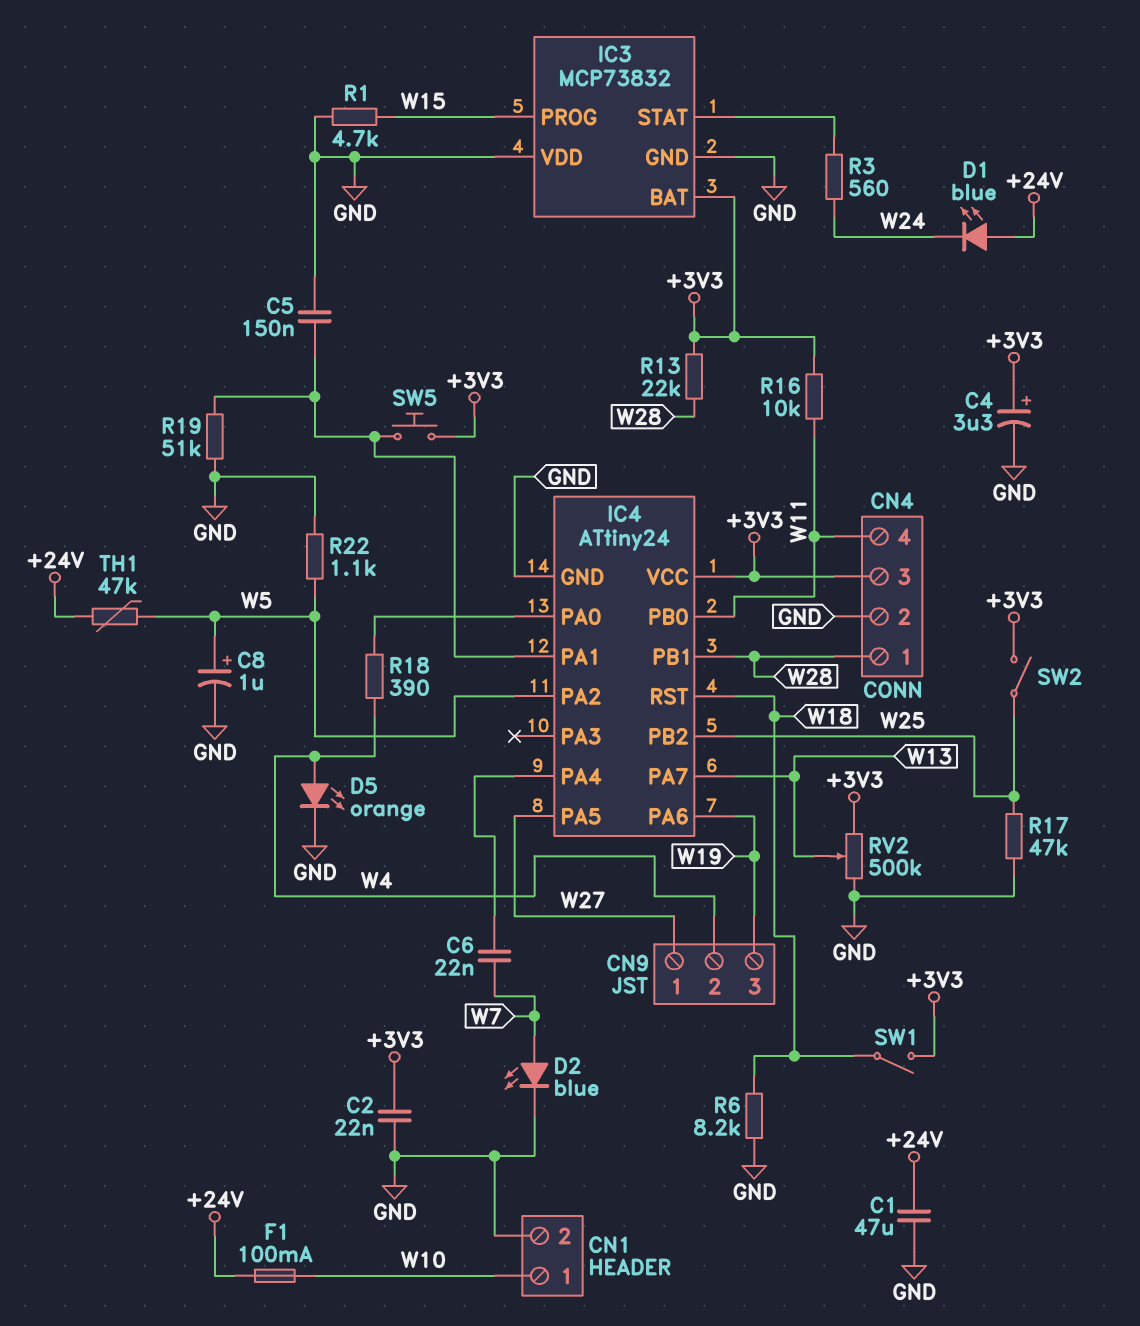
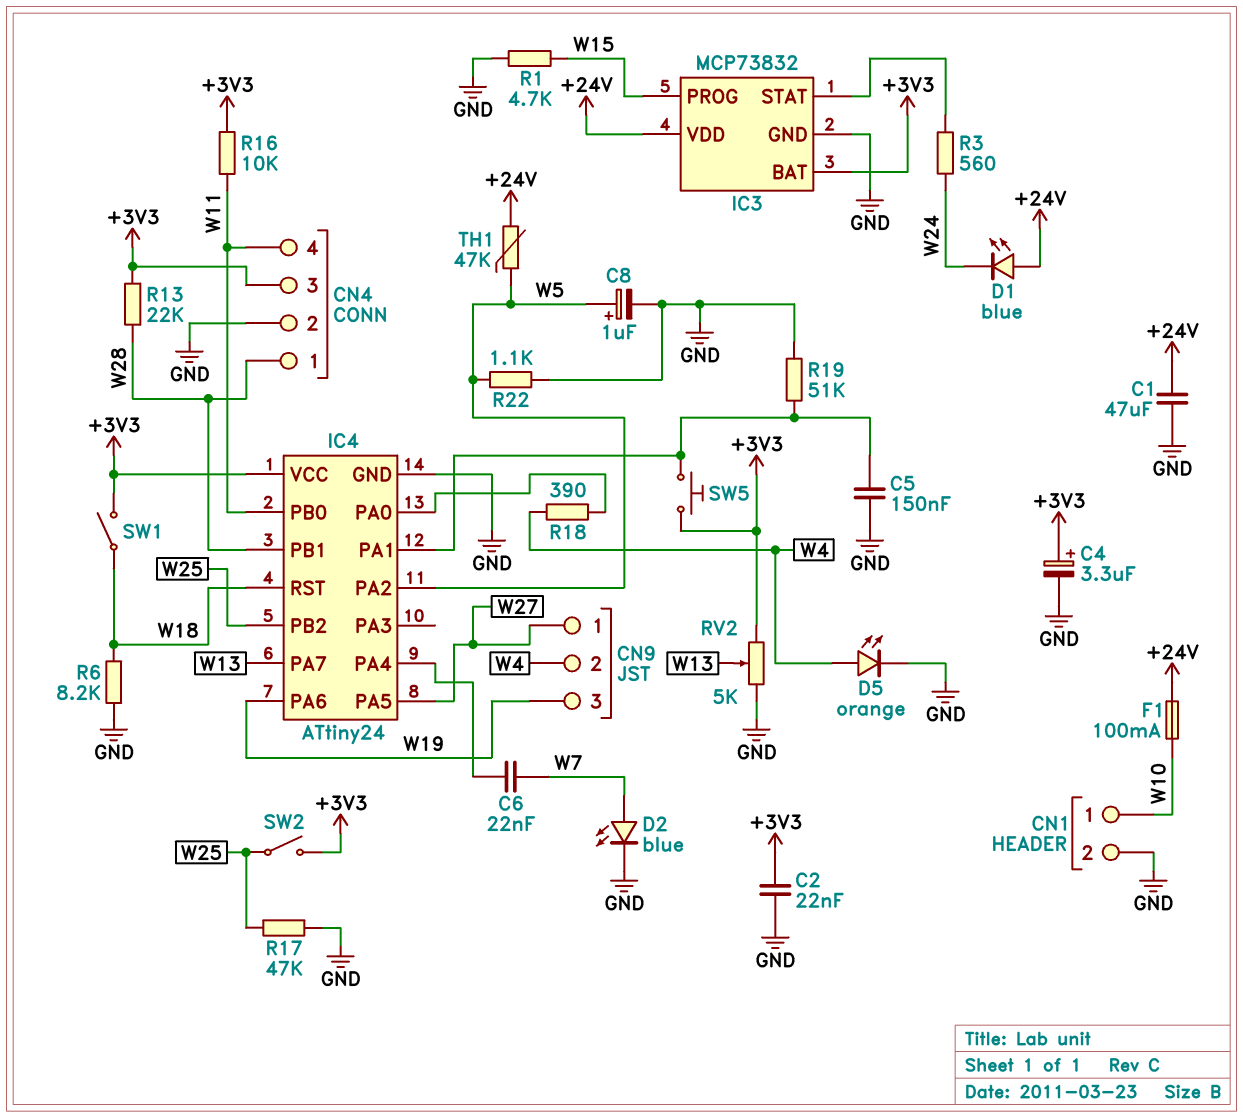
IC3 pin VDD: GND -> +24V
RV2: 500k (+3V3, GND, wiper W13) -> 5k (+3V3, GND, wiper W13)

